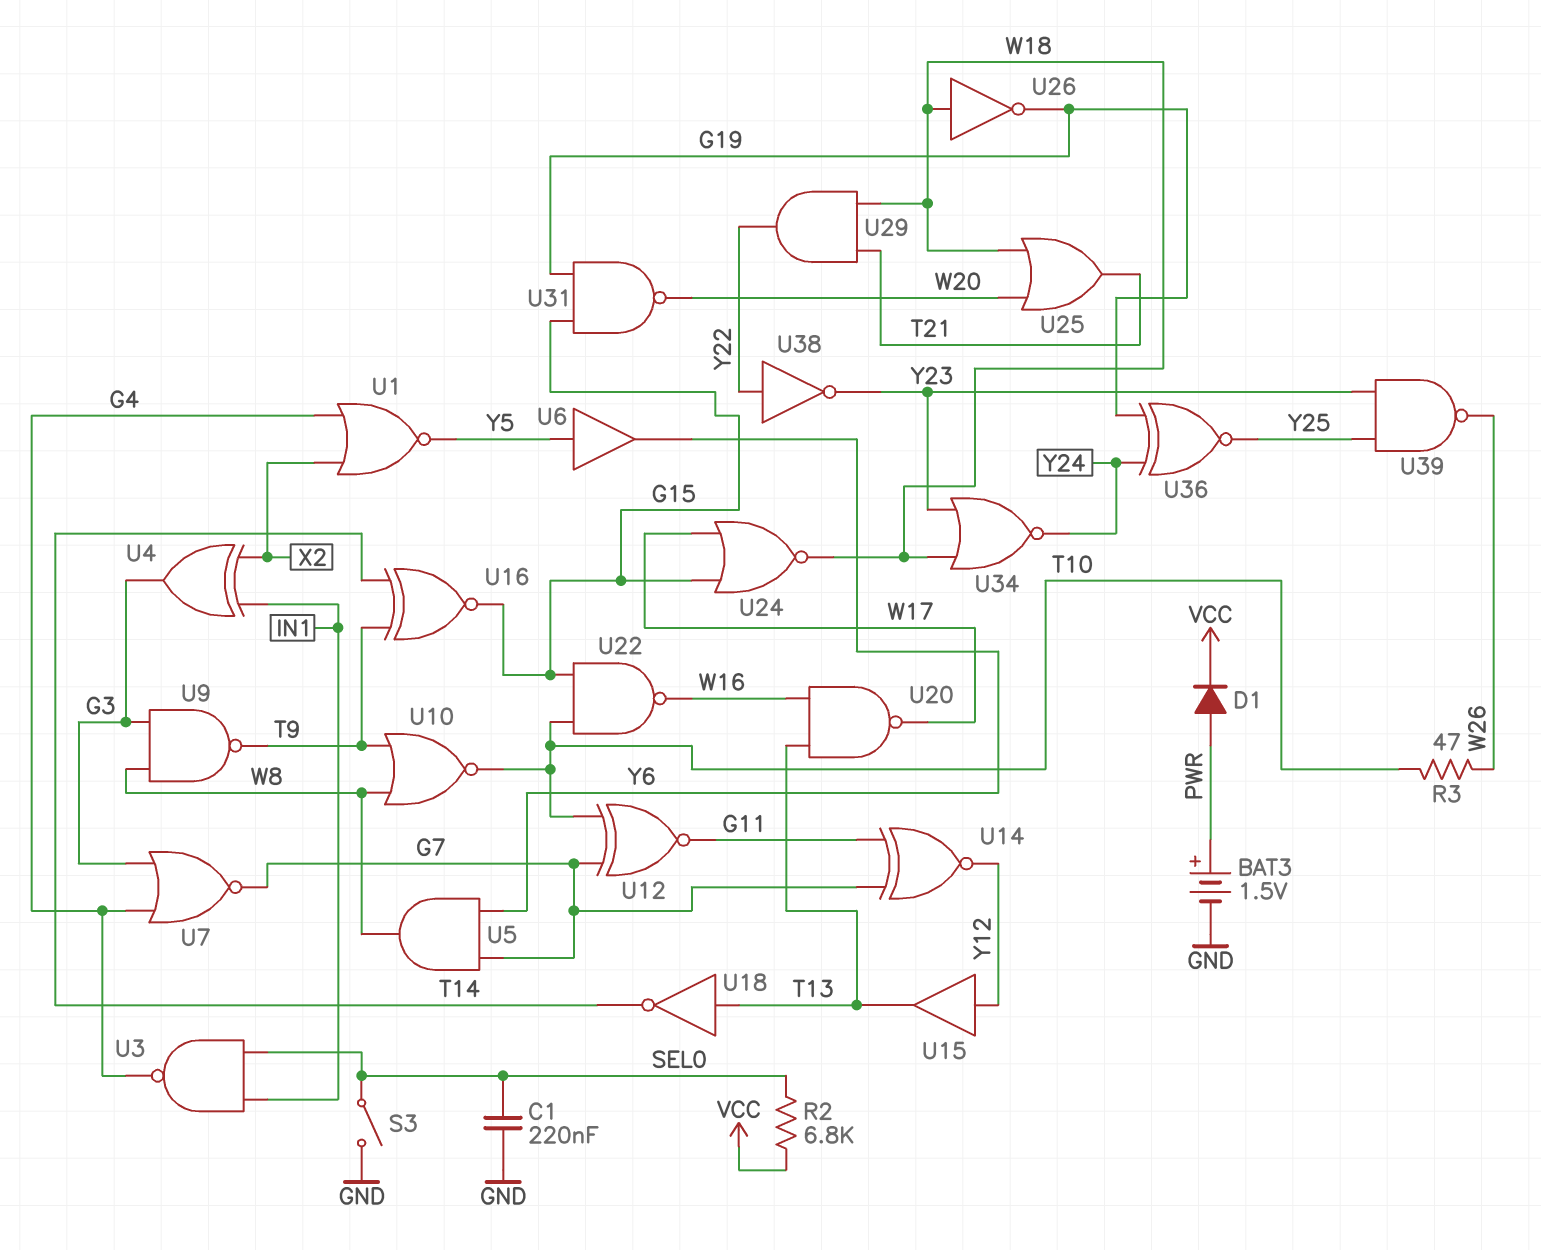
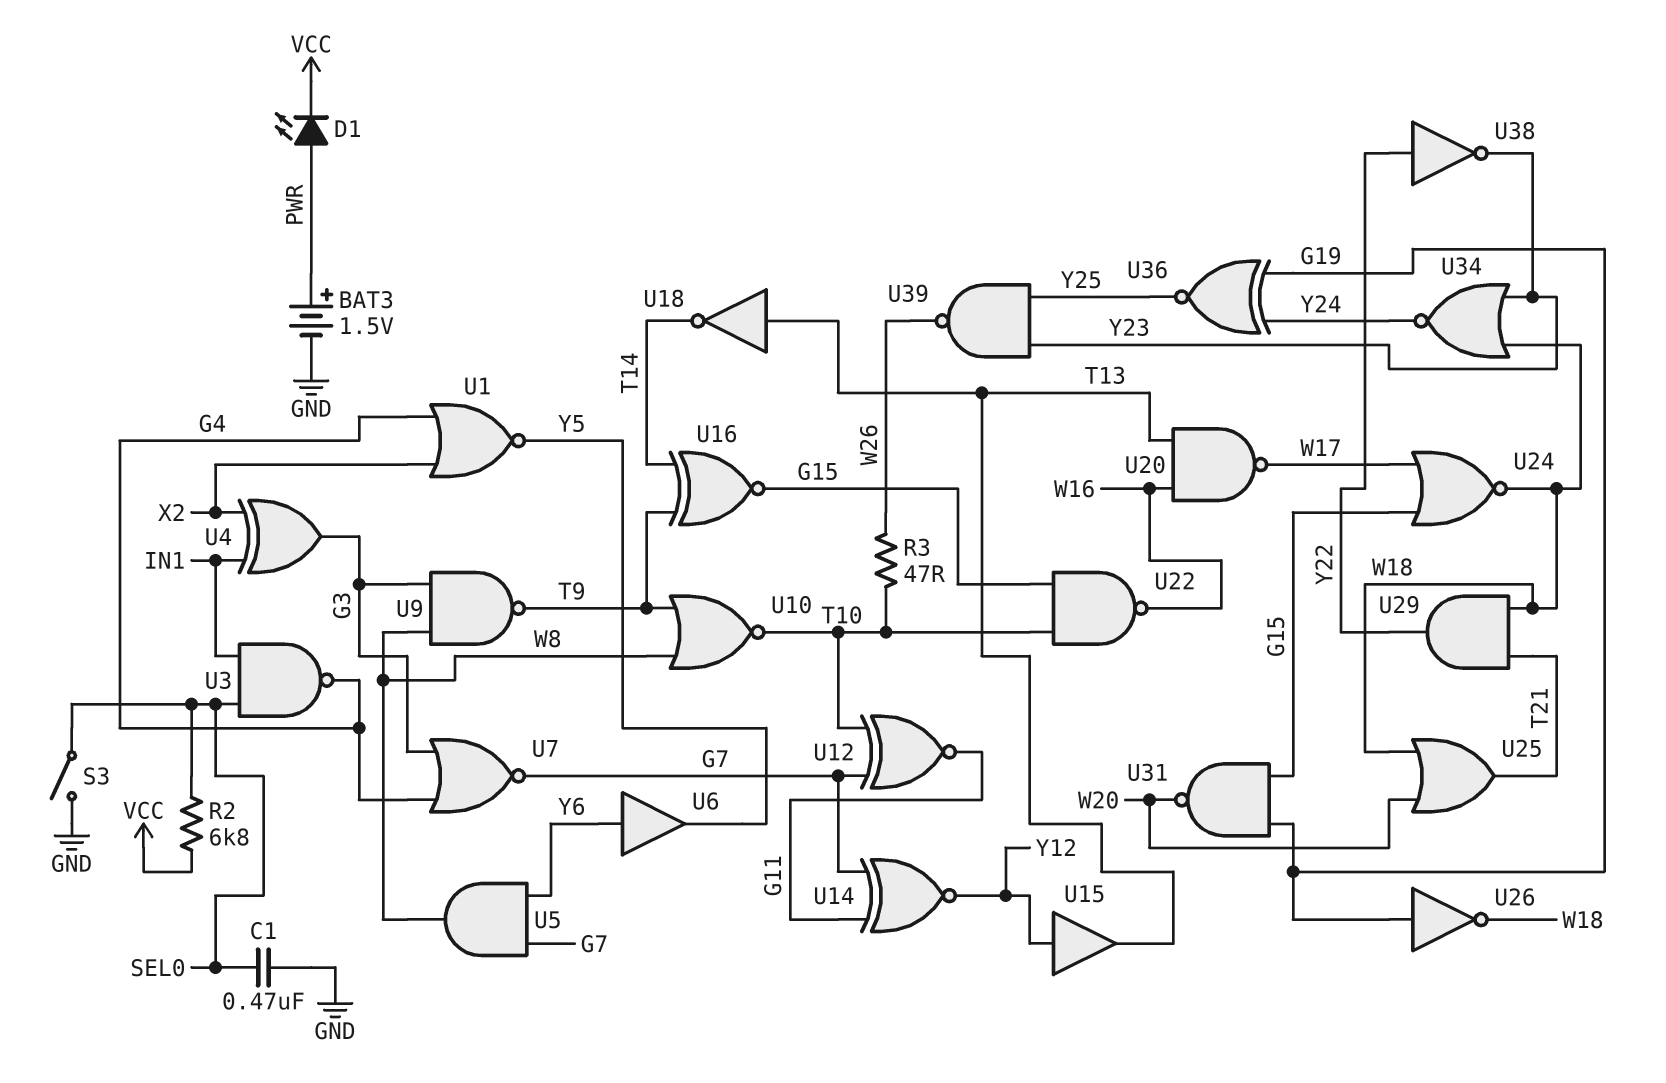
C1: 220nF (GND, SEL0) -> 470nF (GND, SEL0)
D1: diode (A PWR, K VCC) -> LED (A PWR, K VCC)
U6: buffer (in Y5, out Y6) -> buffer (in Y6, out Y5)
U26: NOT (in W18, out G19) -> NOT (in G19, out W18)

